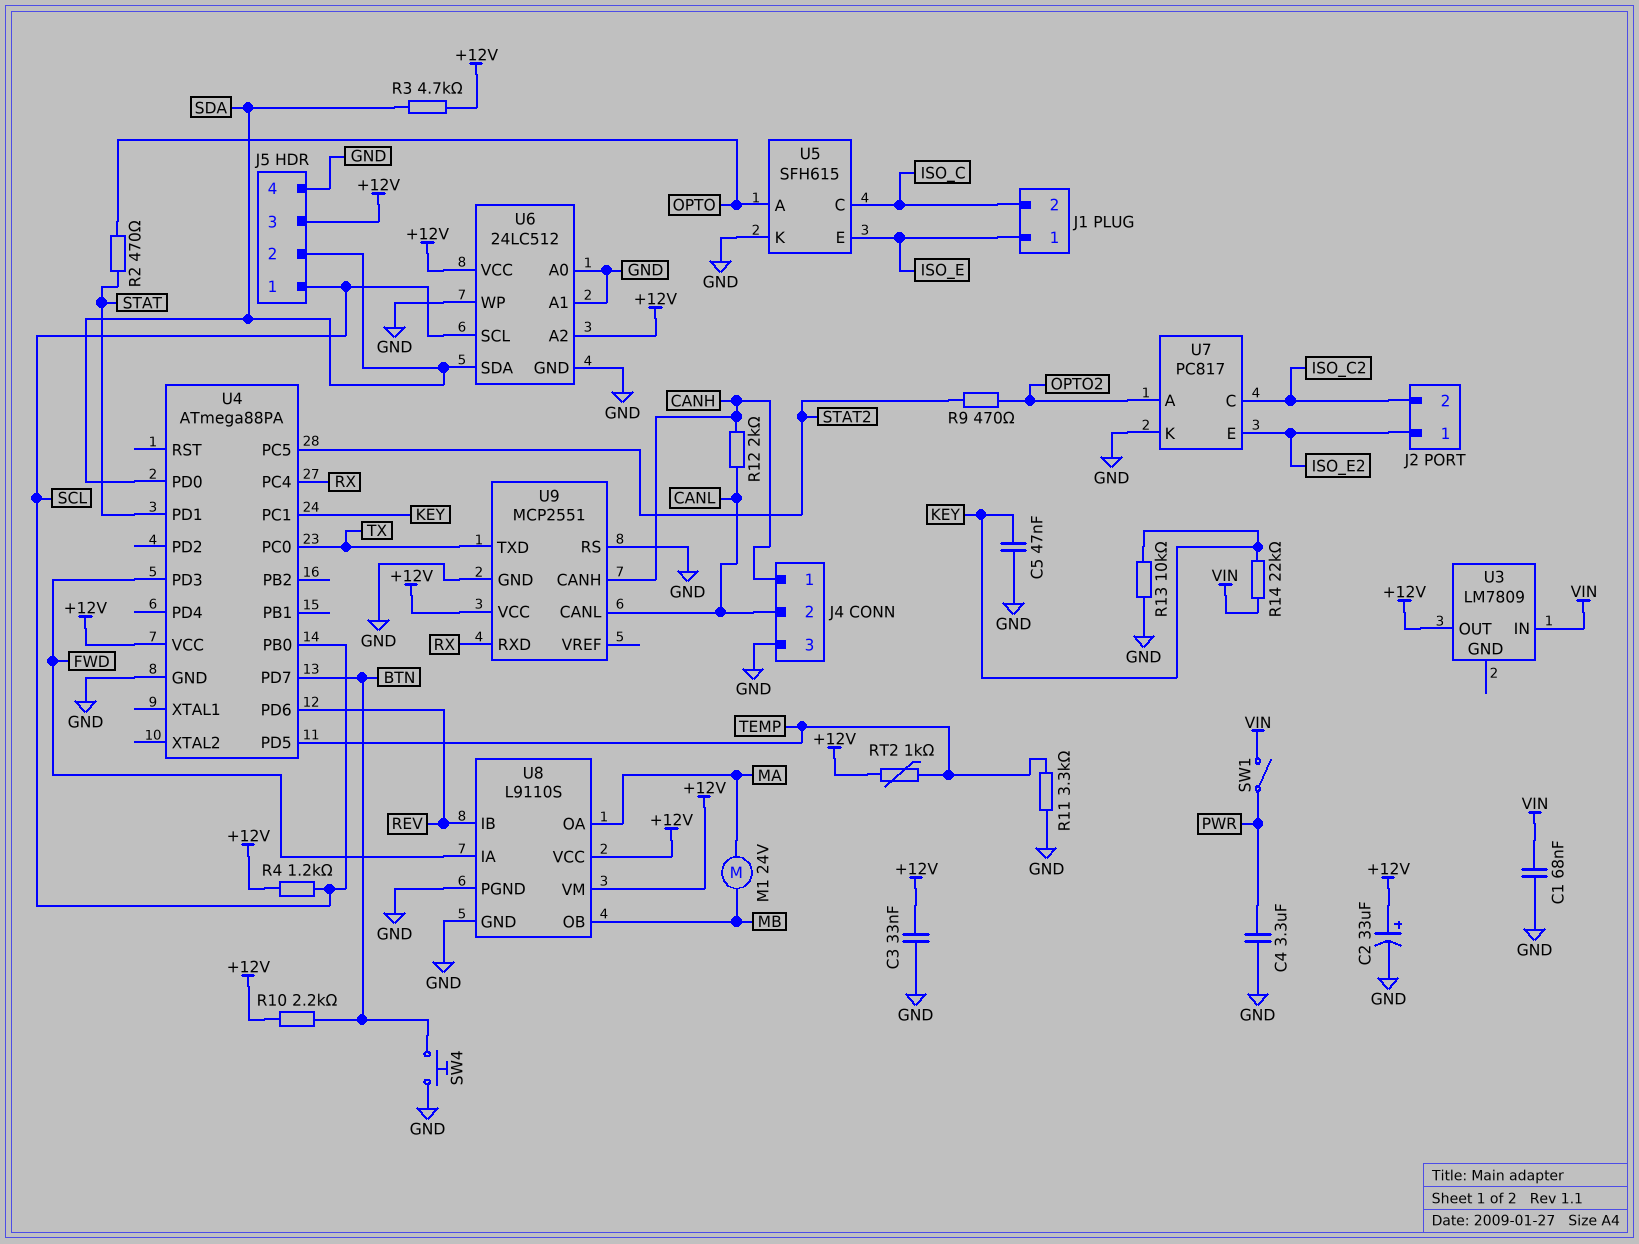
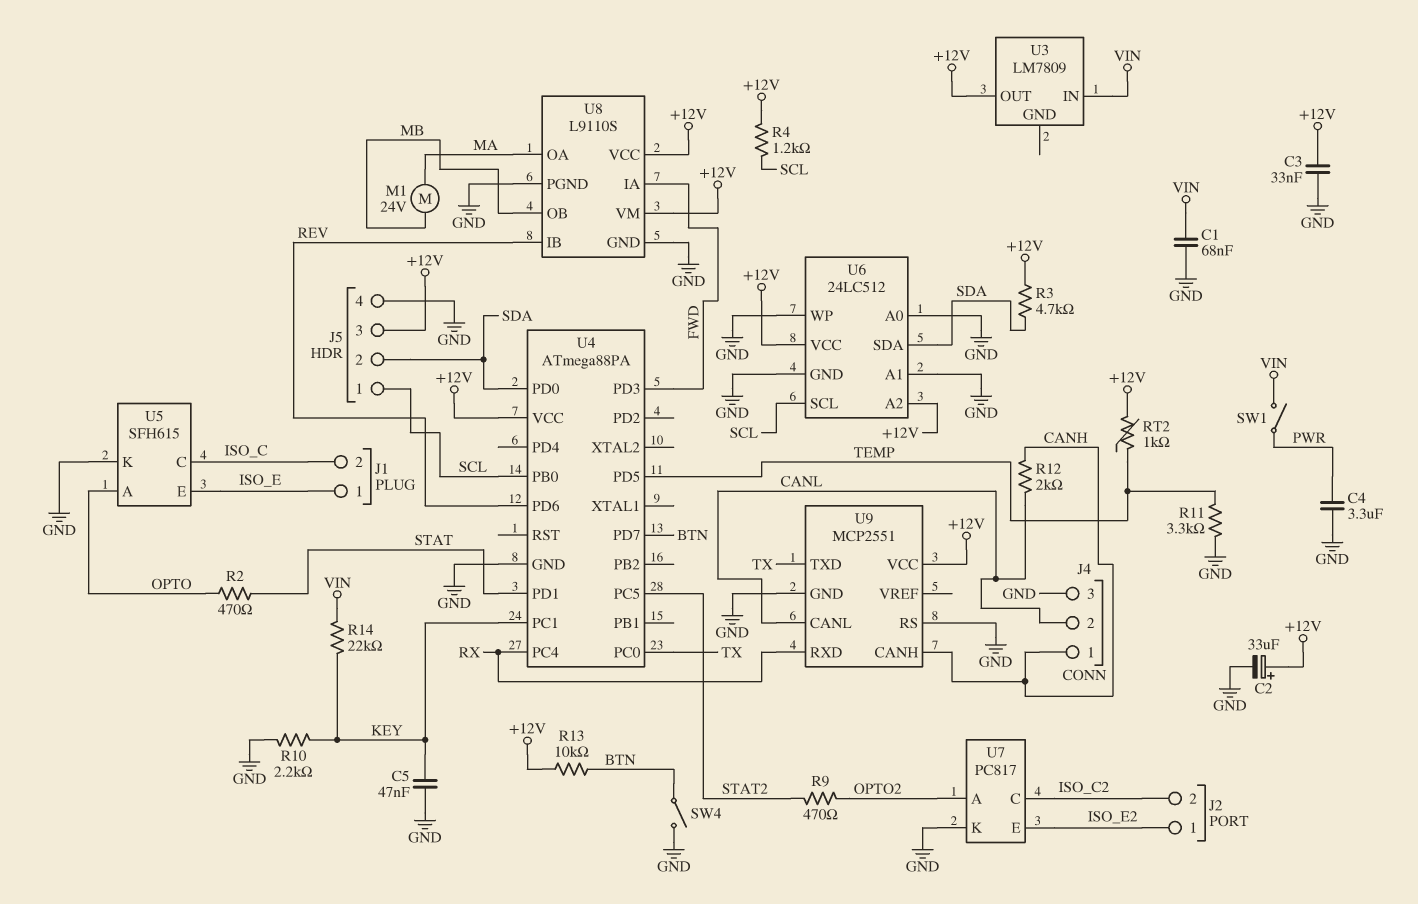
R10: 2.2k (+12V, BTN) -> 2.2k (GND, KEY)
R13: 10k (GND, KEY) -> 10k (+12V, BTN)
SW4: button (BTN, GND) -> switch (BTN, GND)

